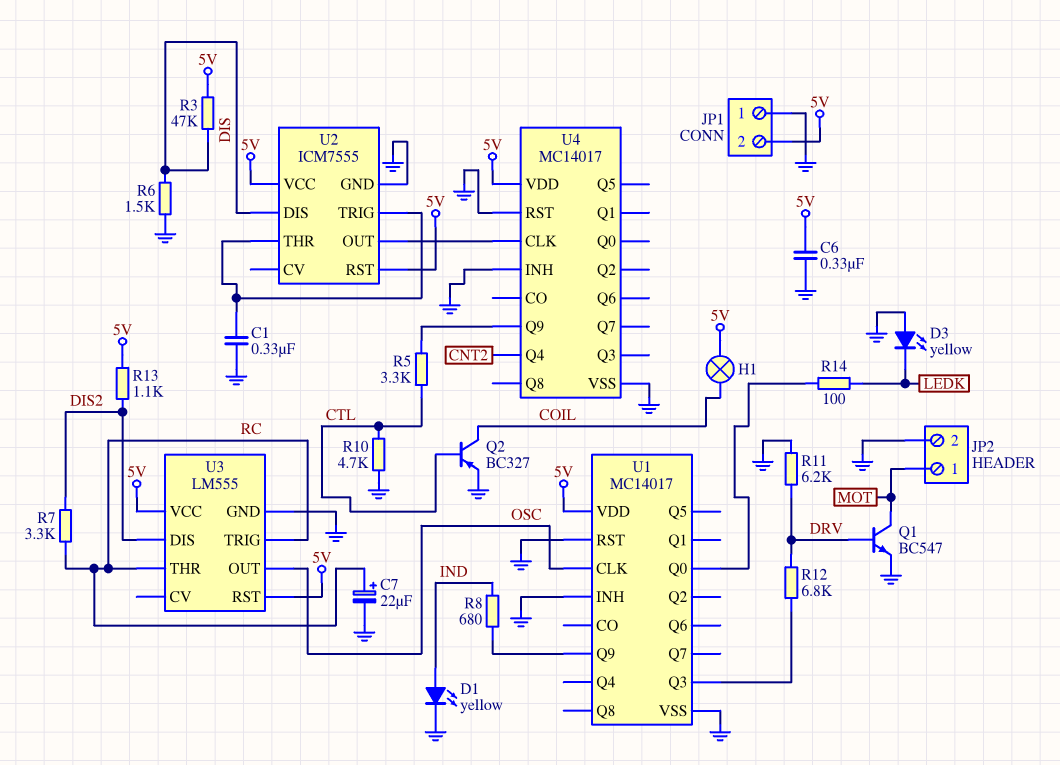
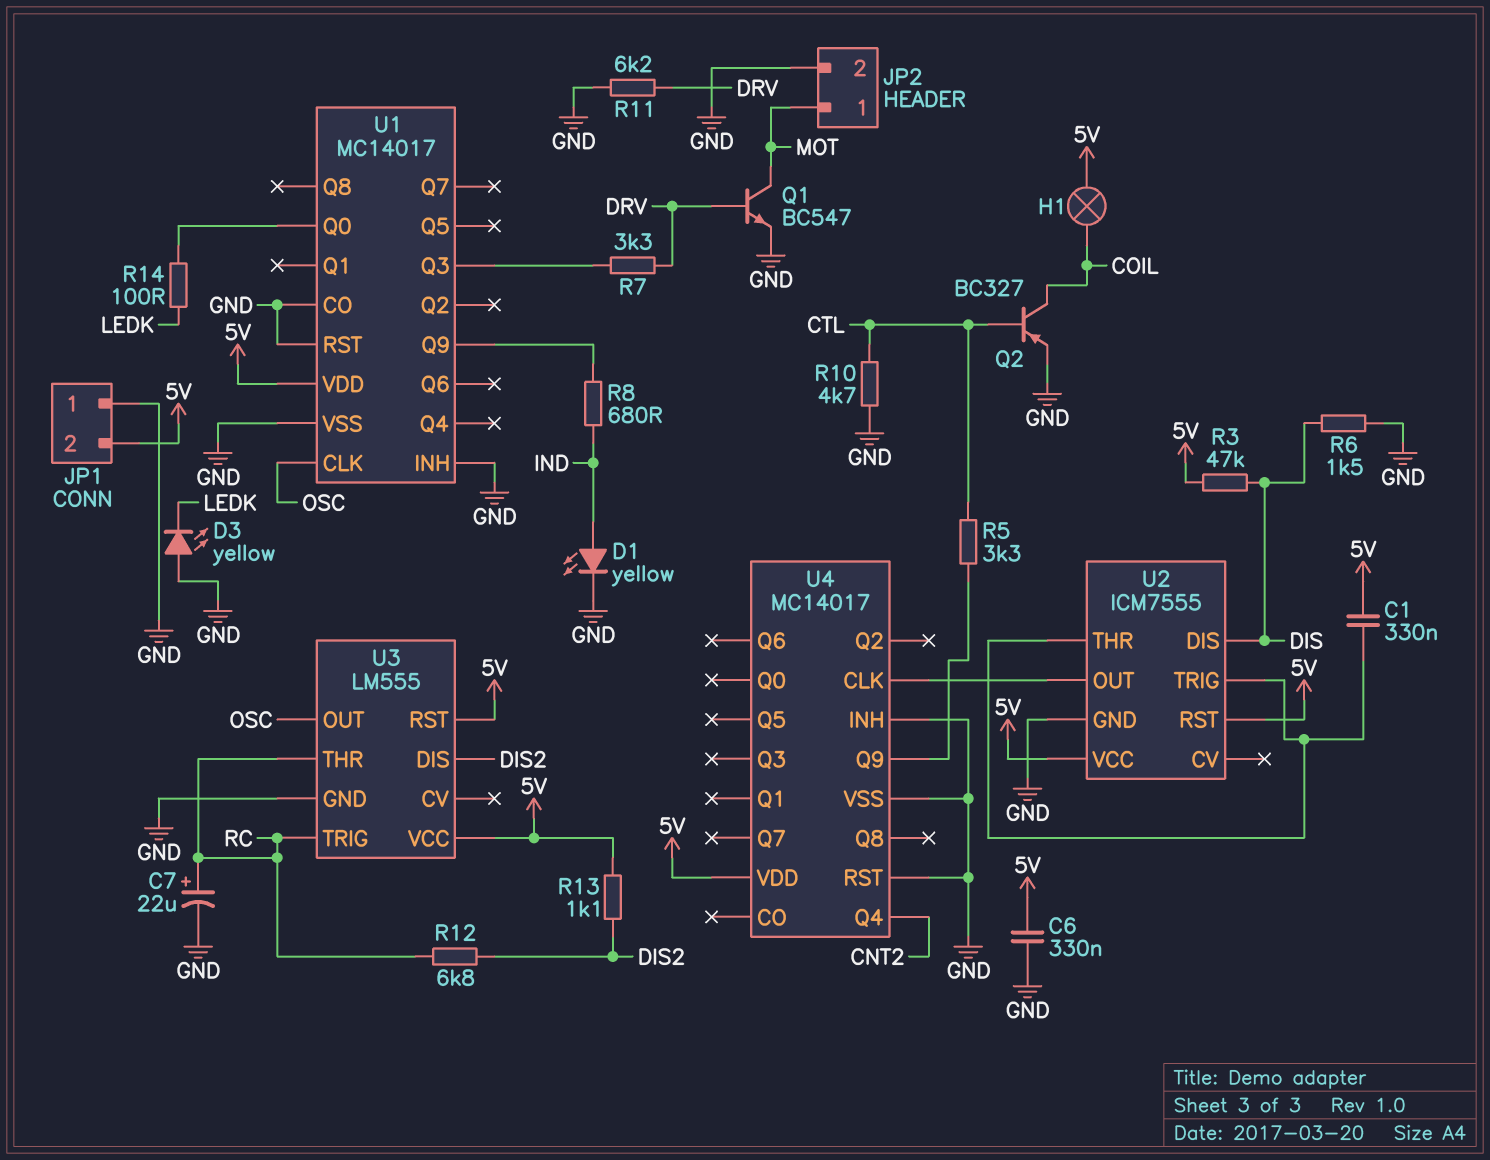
C1: 330nF (GND, U2/THR) -> 330nF (5V, U2/THR)
R7: 3.3k (DIS2, RC) -> 3.3k (DRV, U1/Q3)
R12: 6.8k (DRV, U1/Q3) -> 6.8k (DIS2, RC)
U1 pin CO: none -> GND

